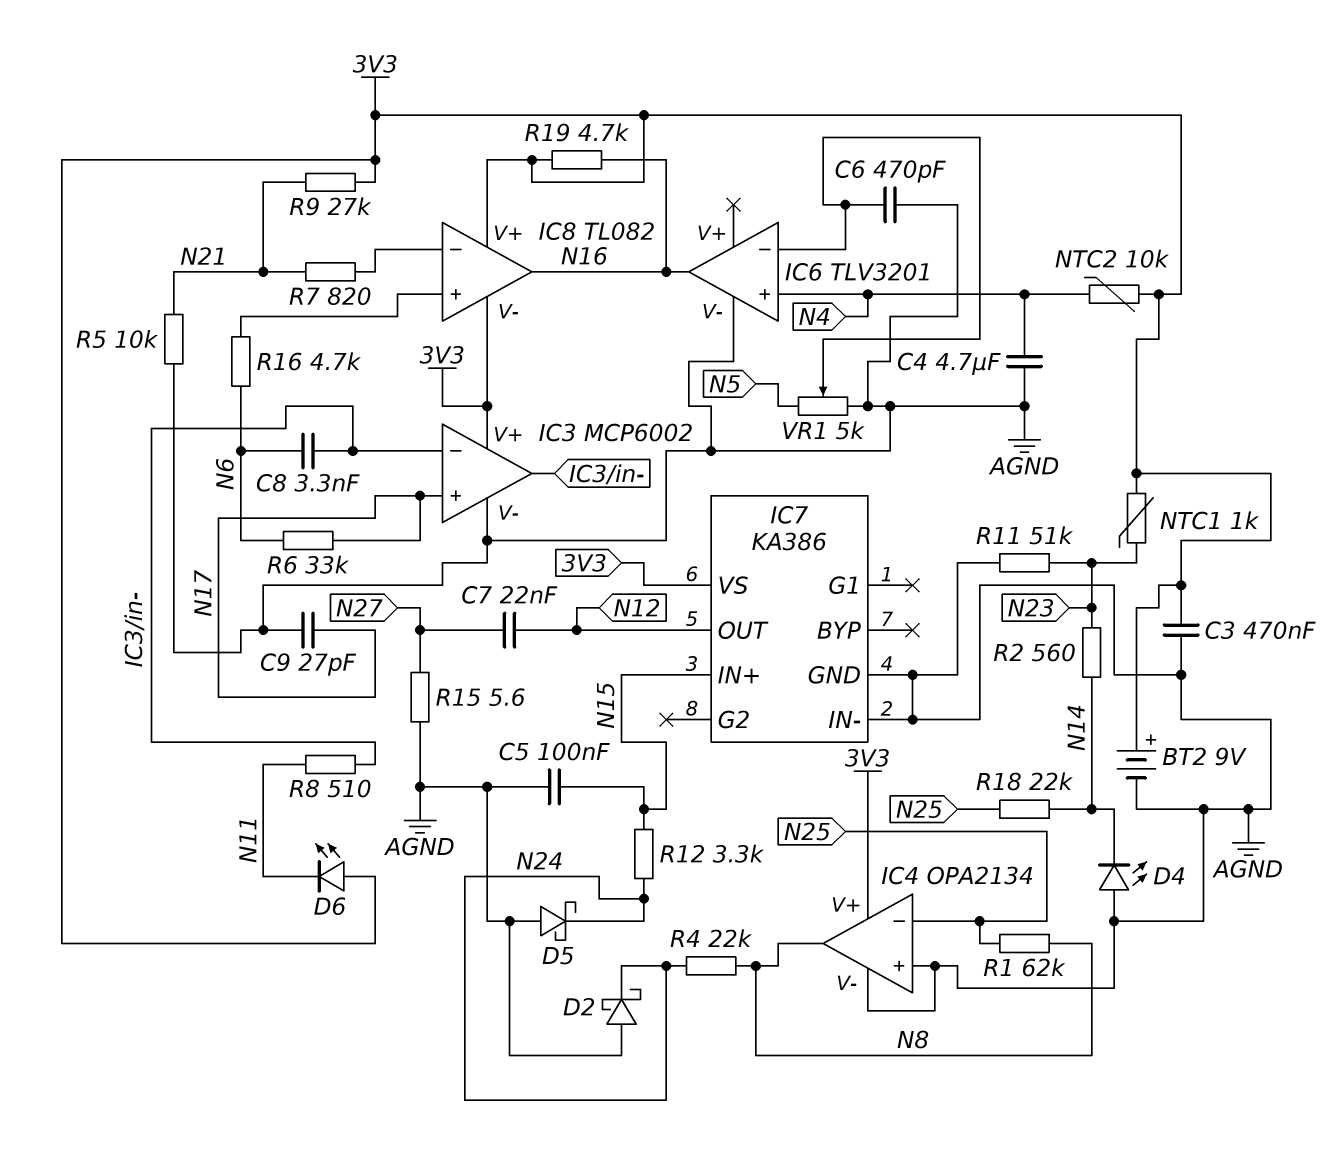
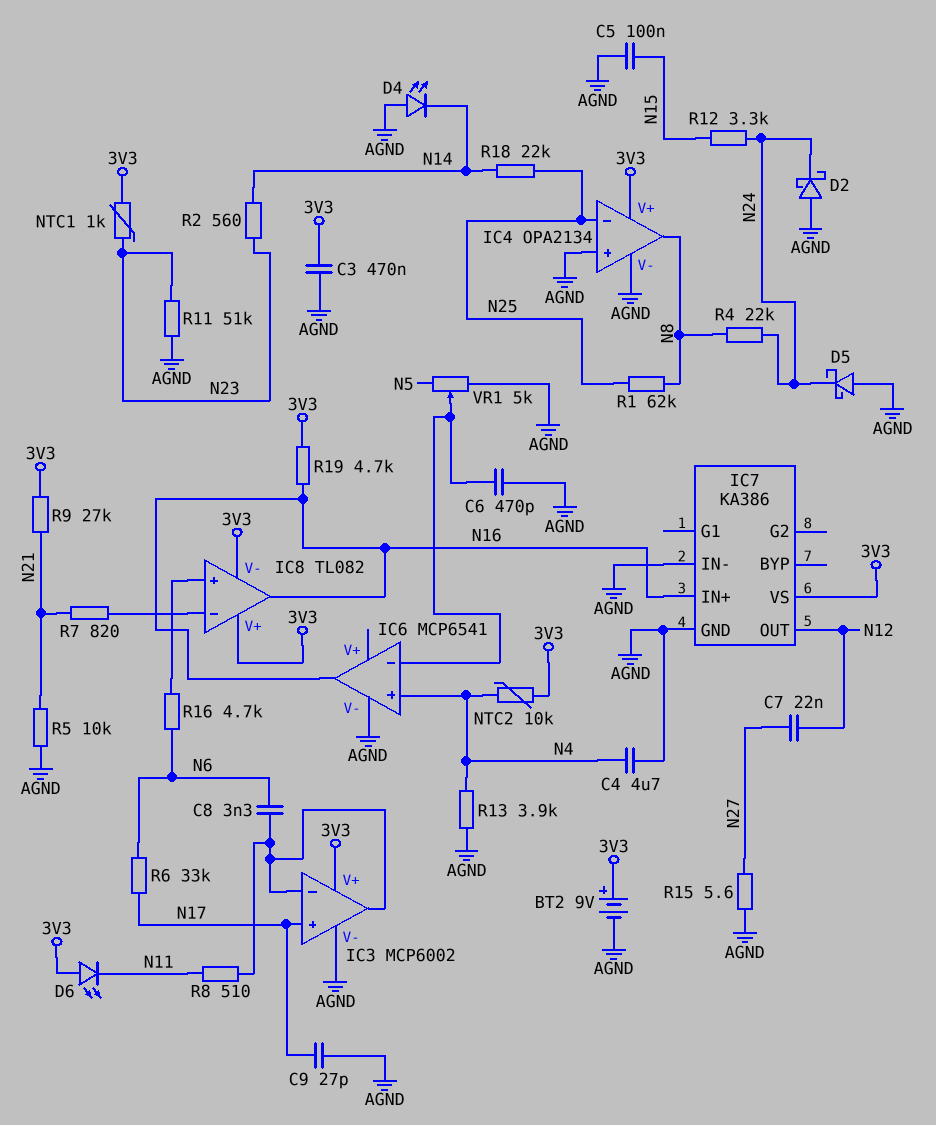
IC6: TLV3201 -> MCP6541
IC7 pin IN+: N15 -> N16
R13: none -> 3.9k (AGND, N4)

